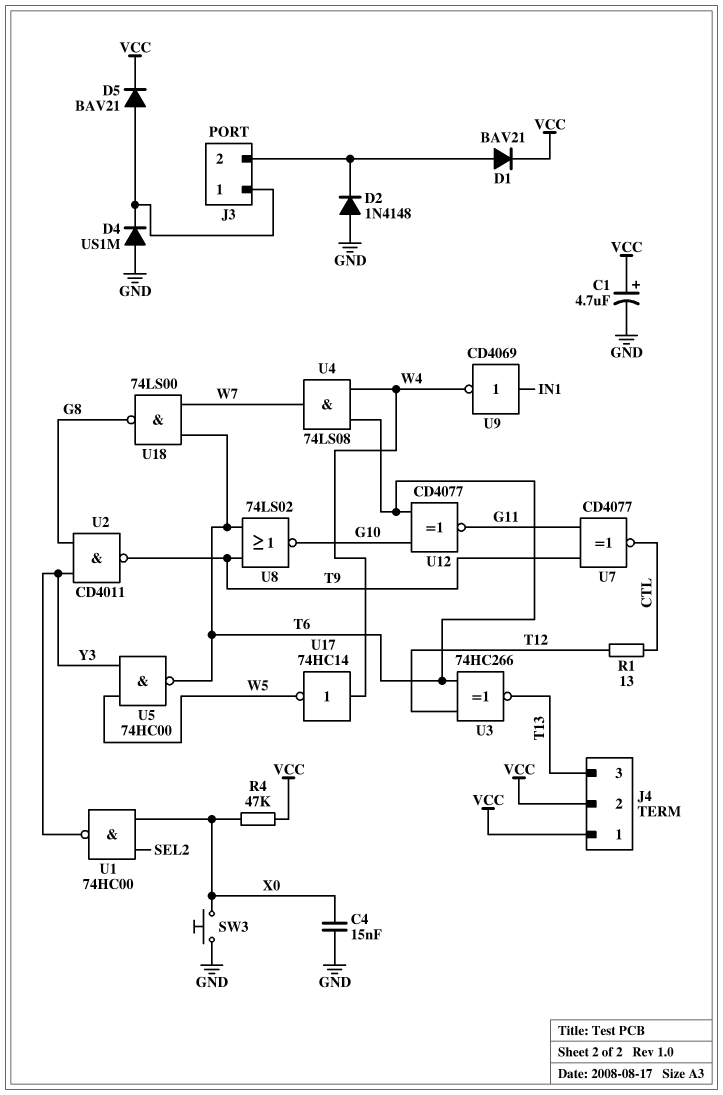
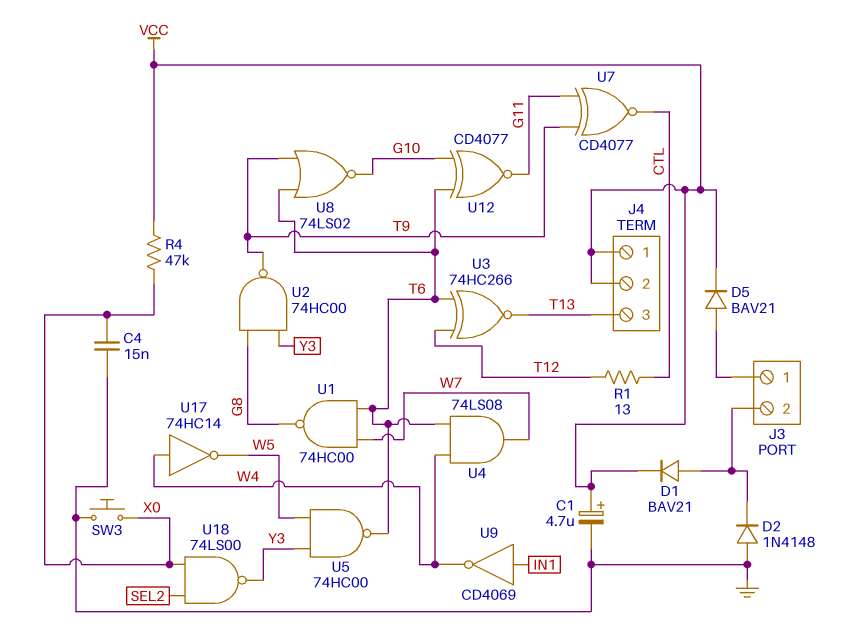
D4: diode US1M (A GND, K J3/1) -> none
U1: NAND 74HC00 (in SEL2, in X0, out Y3) -> NAND 74HC00 (in T6, in W7, out G8)
U2: NAND CD4011 (in G8, in Y3, out T9) -> NAND 74HC00 (in G8, in Y3, out T9)
U18: NAND 74LS00 (in T6, in W7, out G8) -> NAND 74LS00 (in SEL2, in X0, out Y3)

